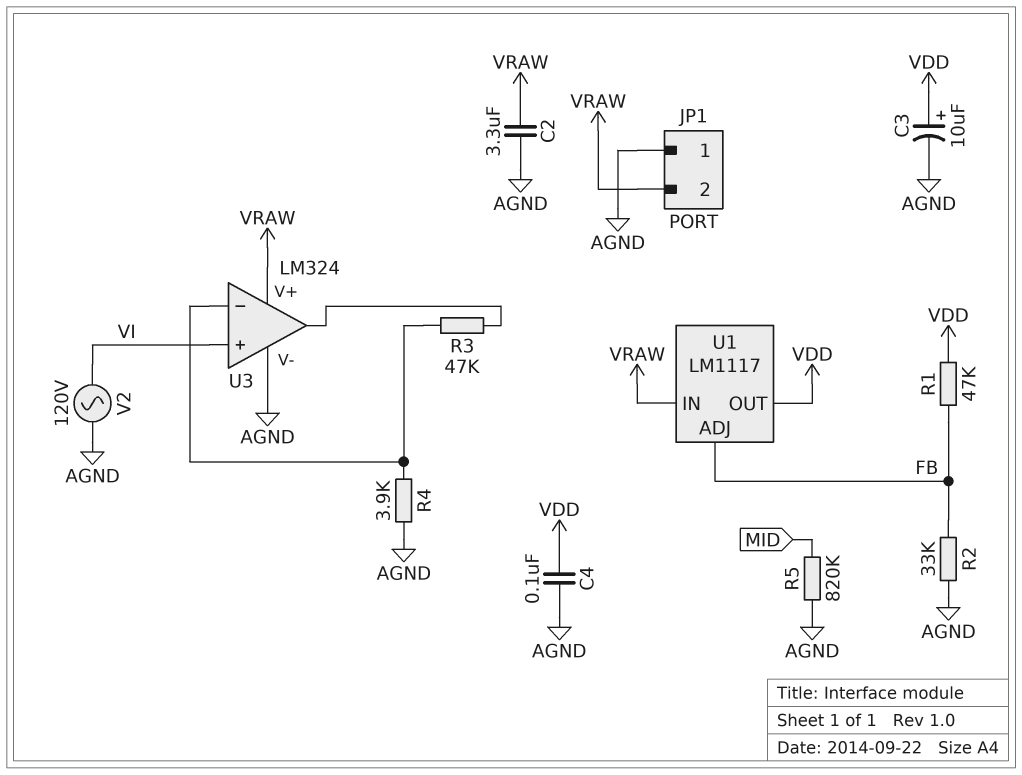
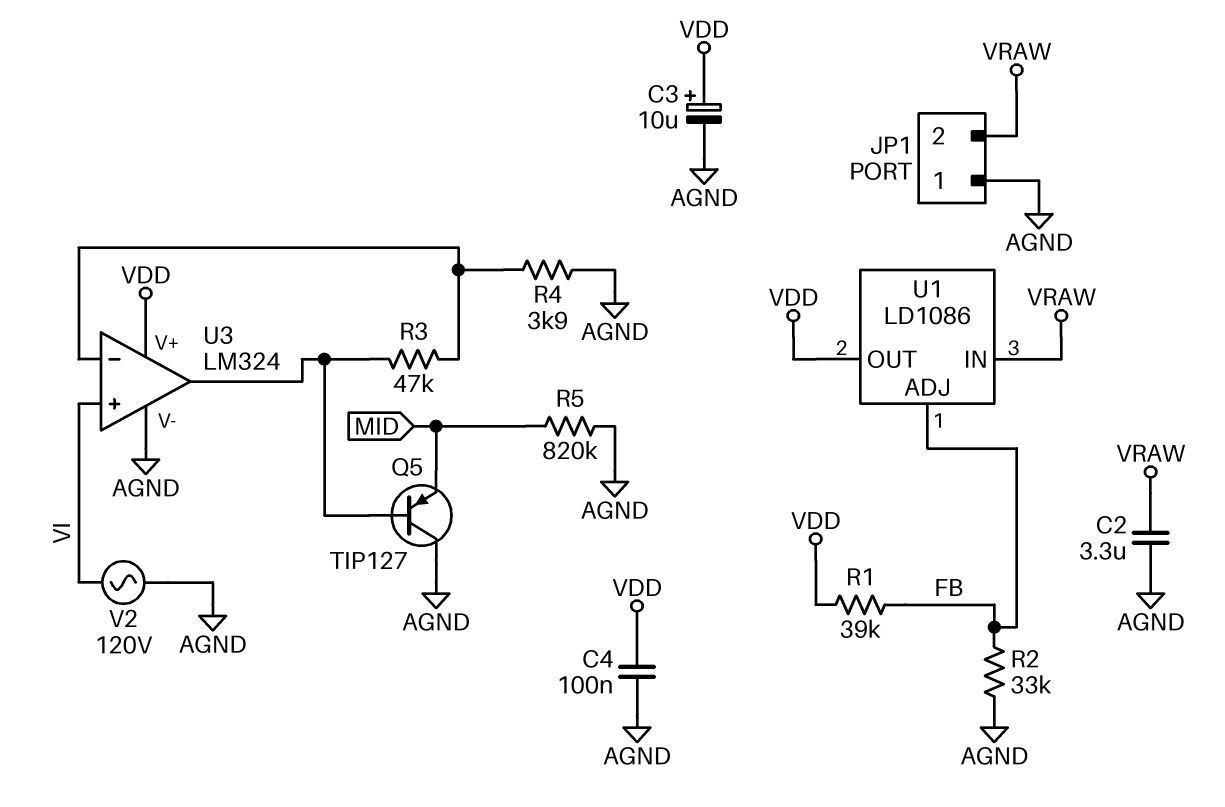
Q5: none -> PNP TIP127 (B U3/out, C AGND, E MID)
R1: 47k (FB, VDD) -> 39k (FB, VDD)
U1: LM1117 -> LD1086
U3 pin V+: VRAW -> VDD

